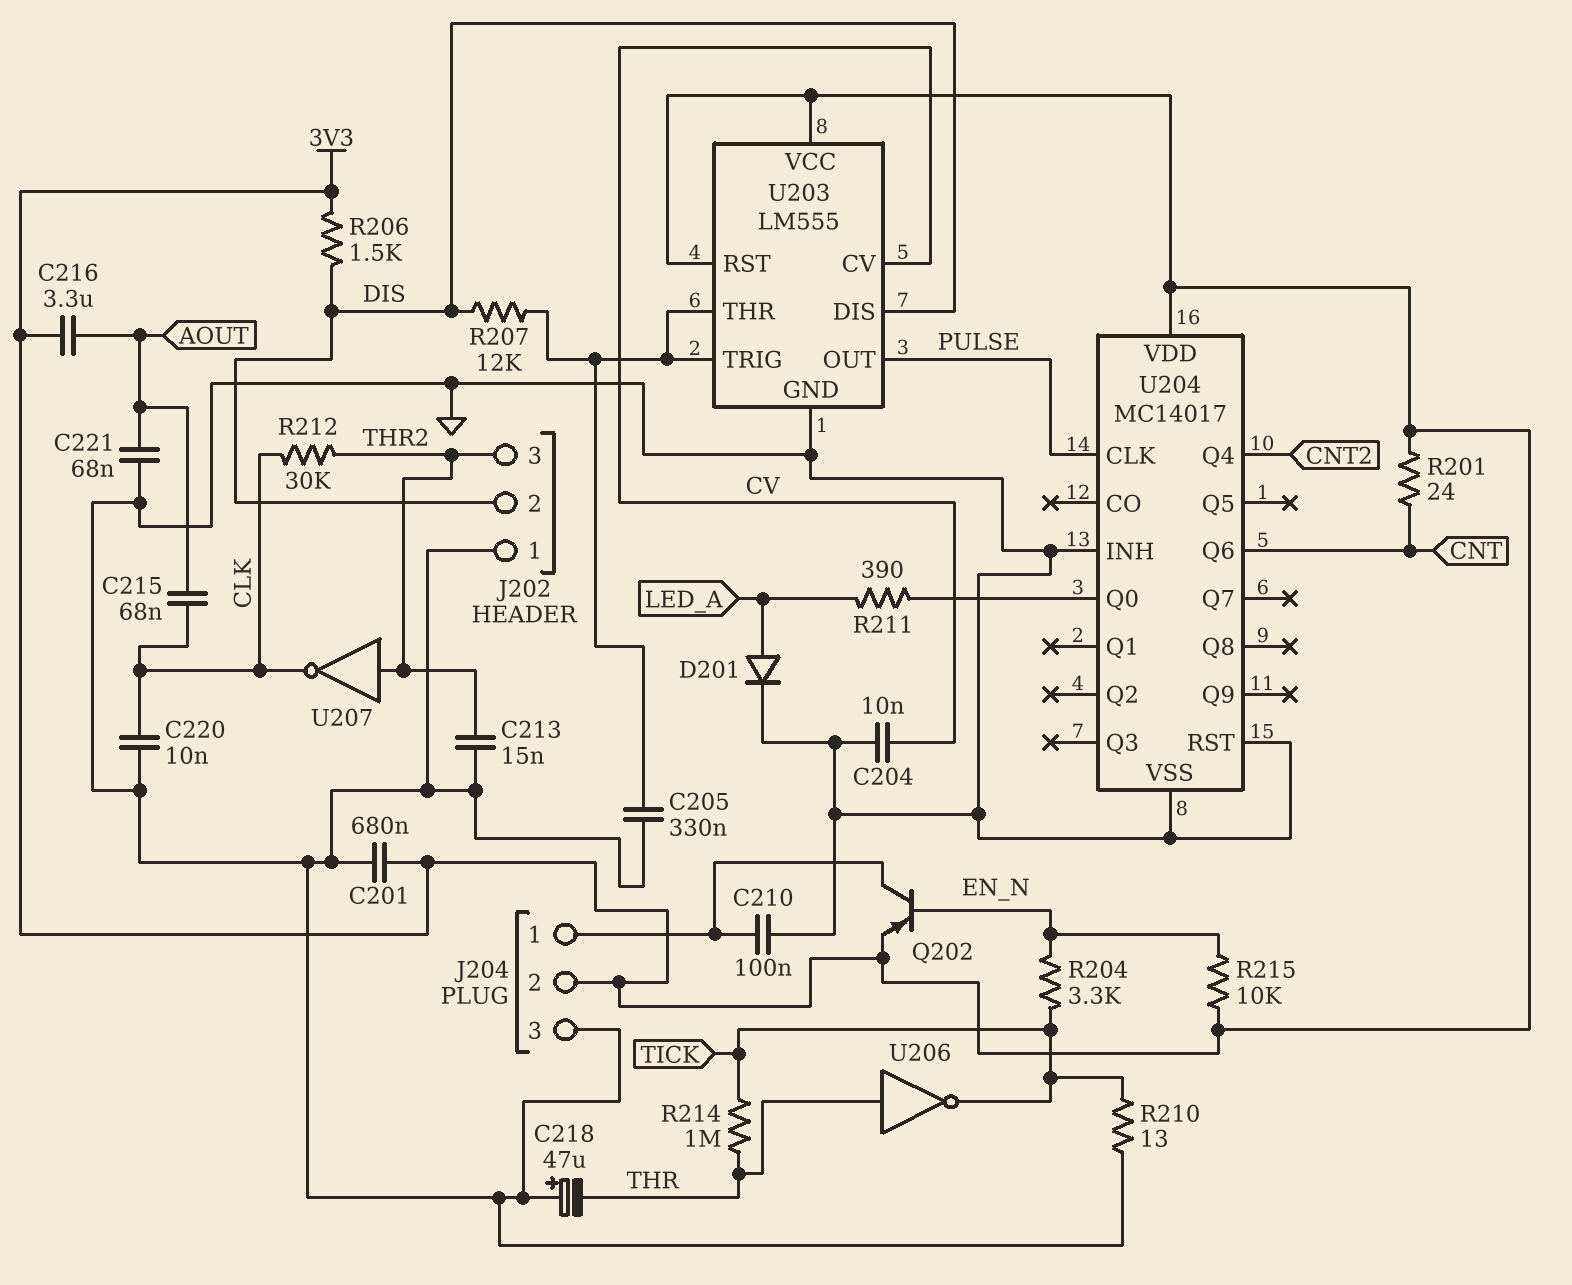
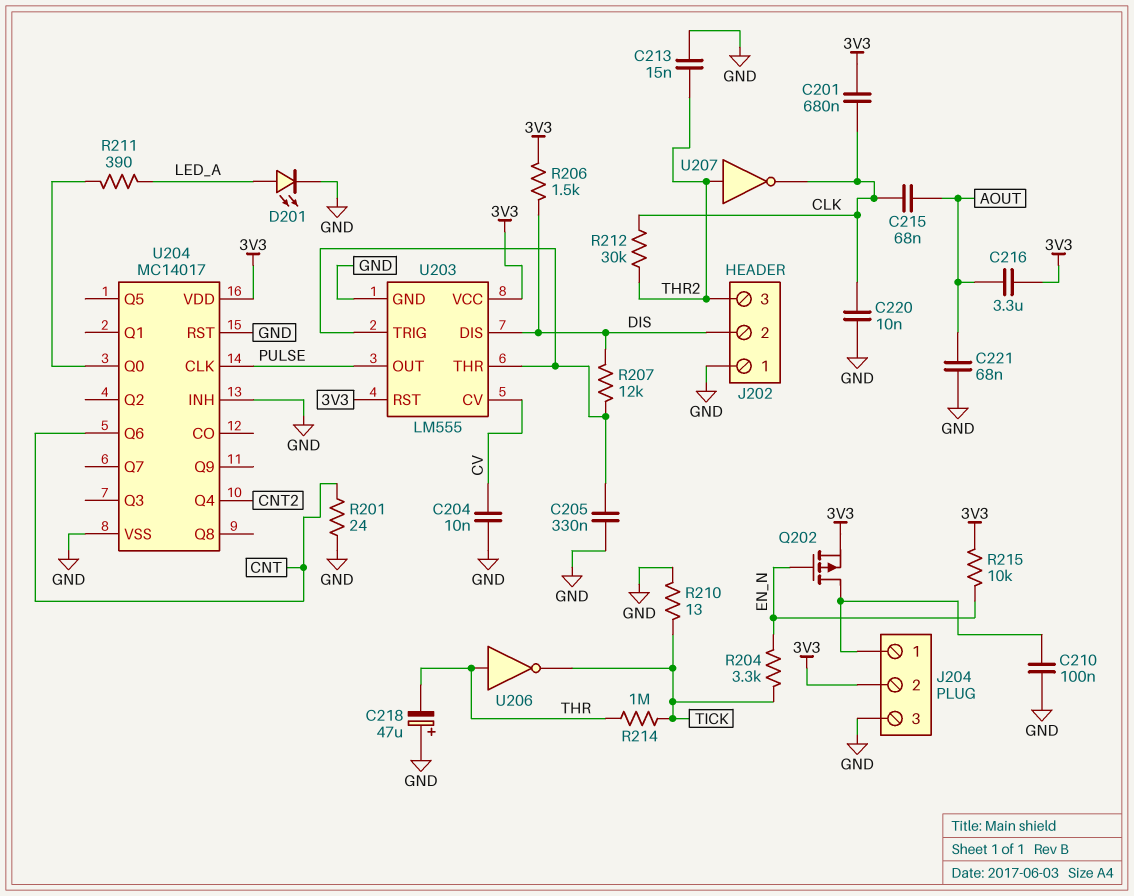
C201: 680nF (3V3, GND) -> 680nF (3V3, CLK)
D201: diode (A LED_A, K GND) -> LED (A LED_A, K GND)
Q202: PNP (B EN_N, C J204/1, E 3V3) -> PMOS (G EN_N, D J204/1, S 3V3)
R201: 24 (3V3, CNT) -> 24 (CNT, GND)

